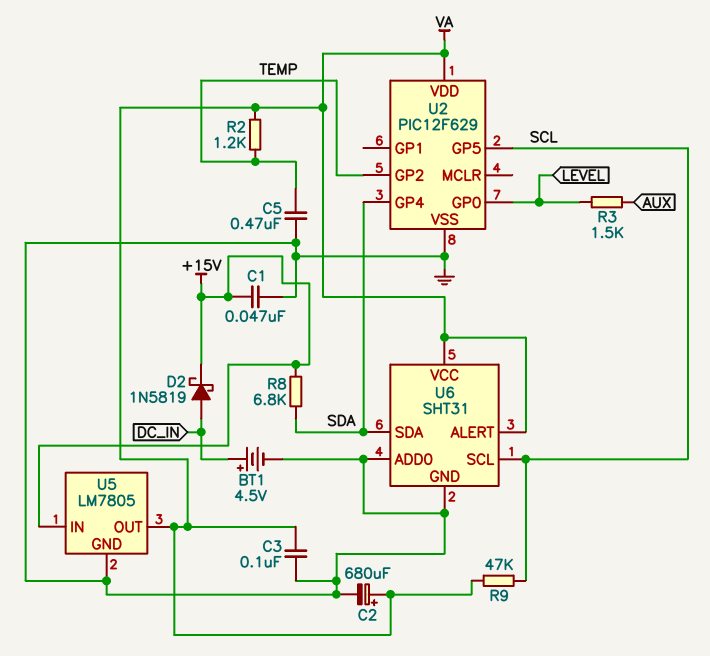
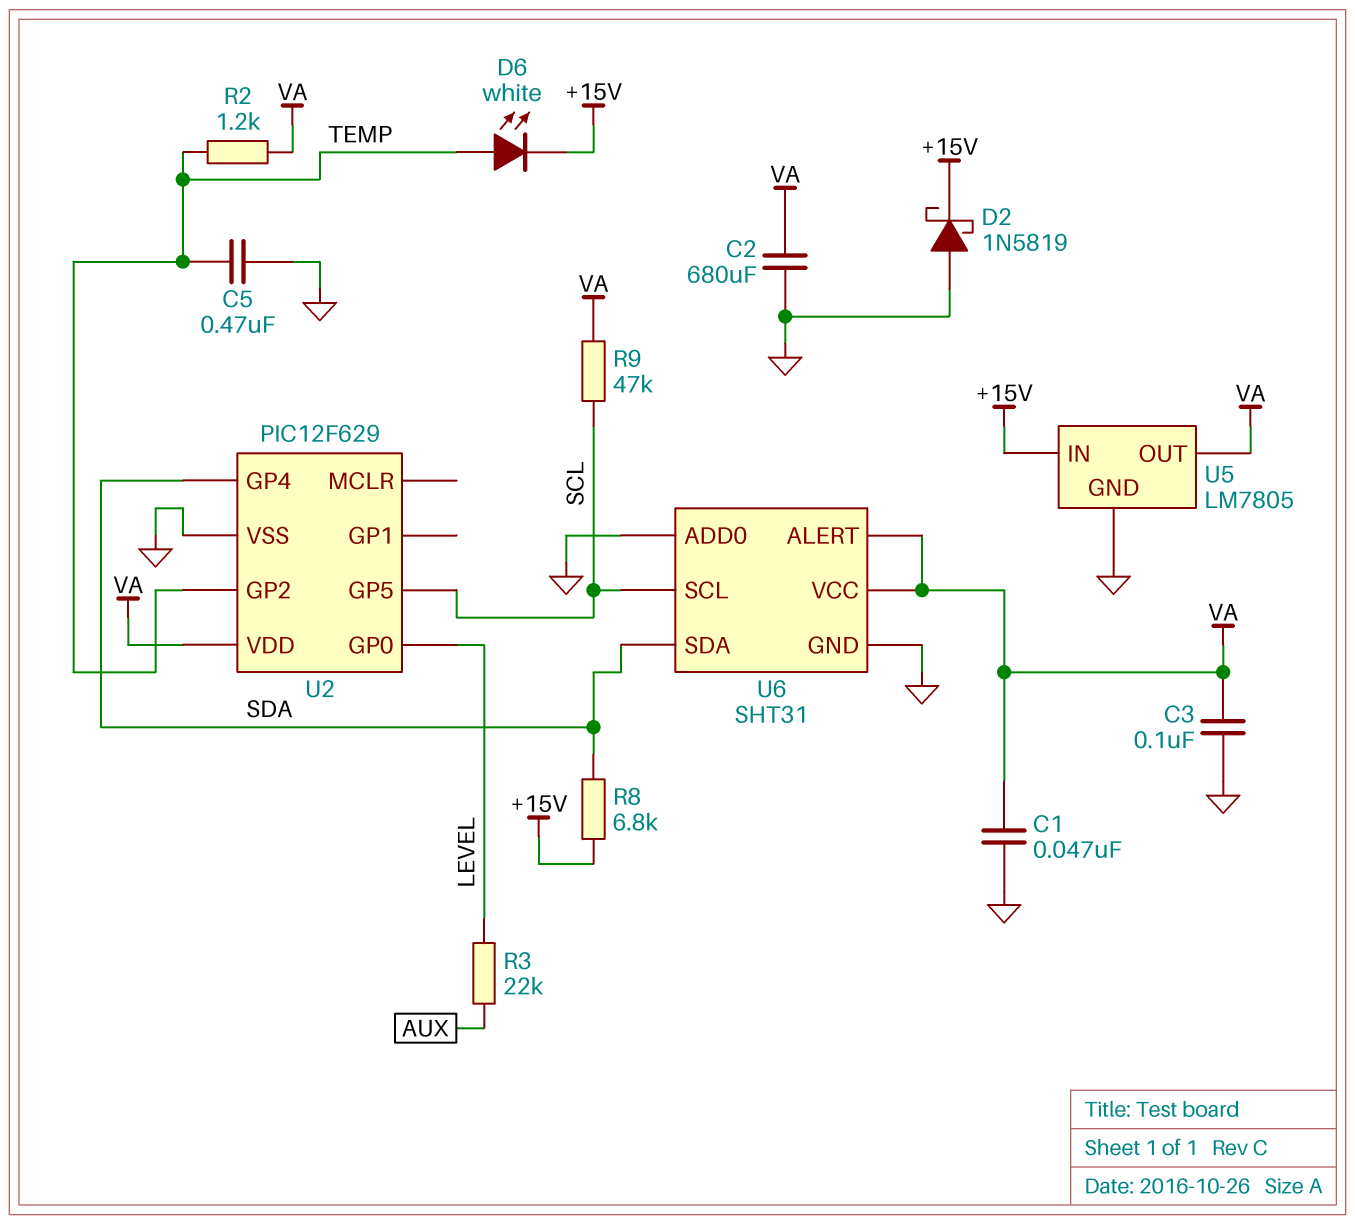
BT1: 4.5V (plus DC_IN, minus GND) -> none
C1: 47nF (+15V, GND) -> 47nF (GND, VA)
C2: 680uF (plus VA, minus GND) -> 680uF (GND, VA)
D2: schottky 1N5819 (A DC_IN, K +15V) -> schottky 1N5819 (A GND, K +15V)
D6: none -> LED white (A TEMP, K +15V)
R3: 1.5k (AUX, LEVEL) -> 22k (AUX, LEVEL)

